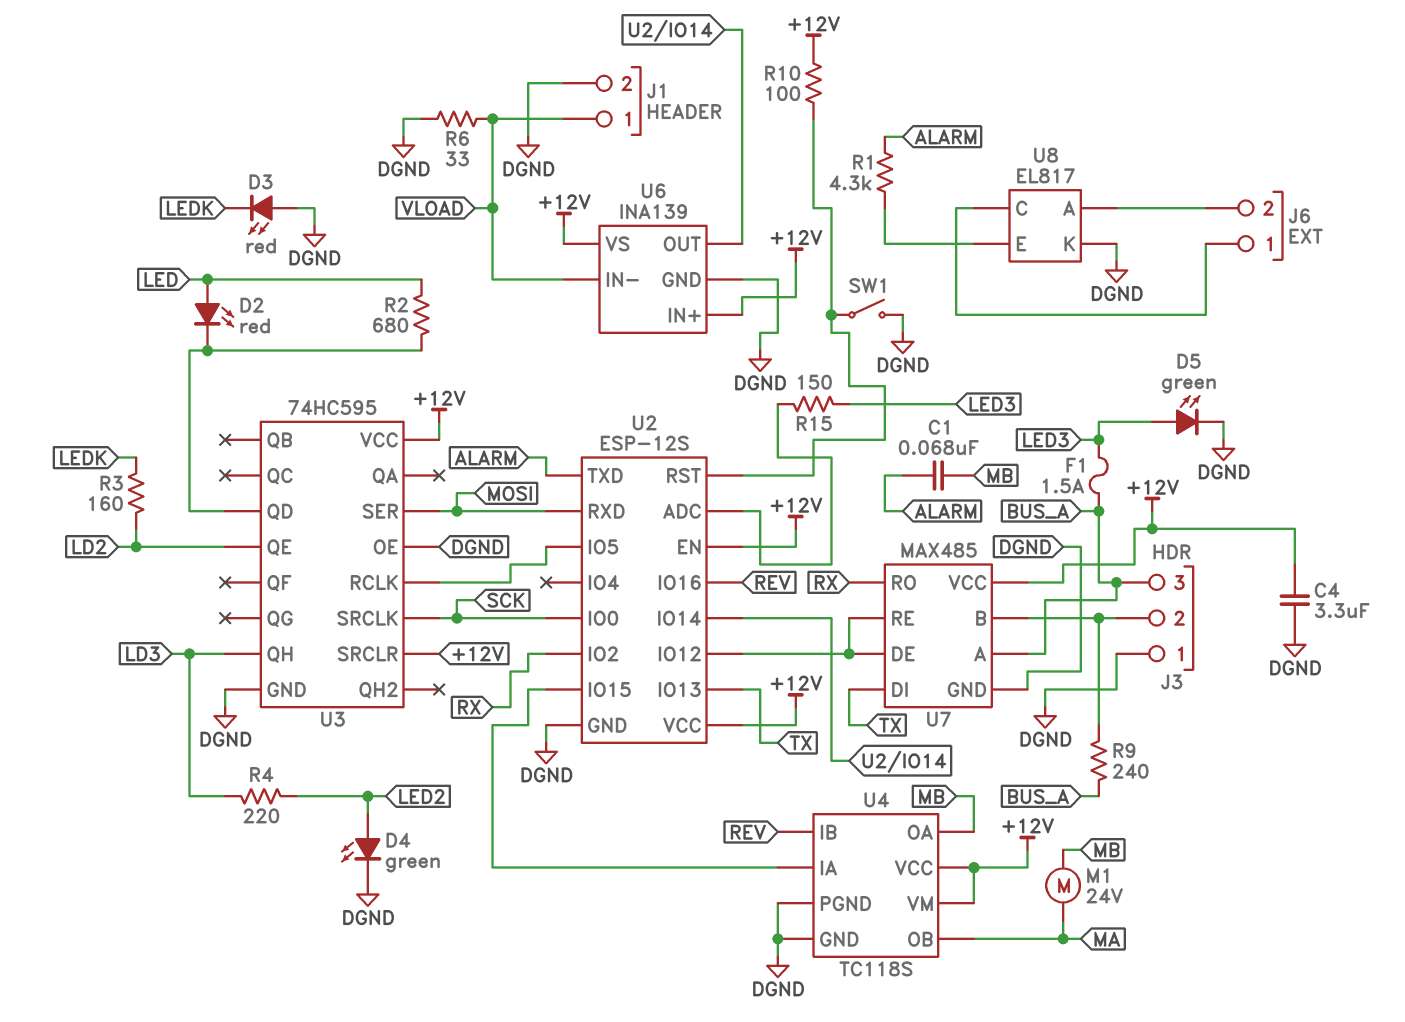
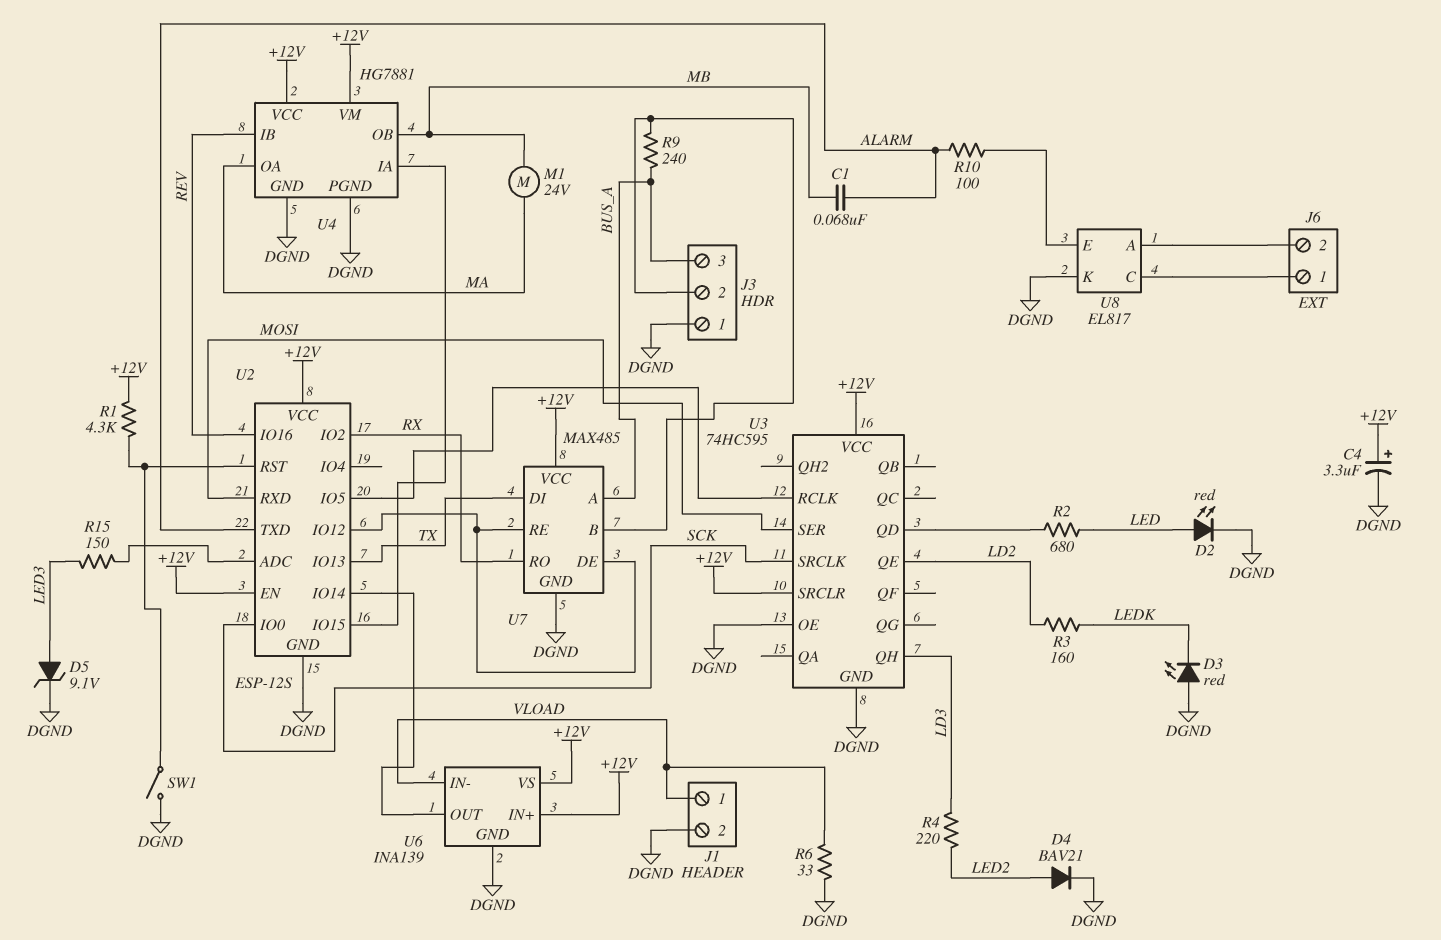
C4: 3.3uF (+12V, DGND) -> 3.3uF (plus +12V, minus DGND)
D2: LED red (A LED, K U3/QD) -> LED red (A LED, K DGND)
D4: LED green (A LED2, K DGND) -> diode BAV21 (A LED2, K DGND)
D5: LED green (A LED3, K DGND) -> zener 9.1V (A LED3, K DGND)
F1: 1.5A (BUS_A, LED3) -> none
R1: 4.3k (ALARM, U8/E) -> 4.3k (+12V, U2/RST)
R10: 100 (+12V, U2/RST) -> 100 (ALARM, U8/E)
U4: TC118S -> HG7881
U4 pin OA: MB -> MA
U4 pin OB: MA -> MB

